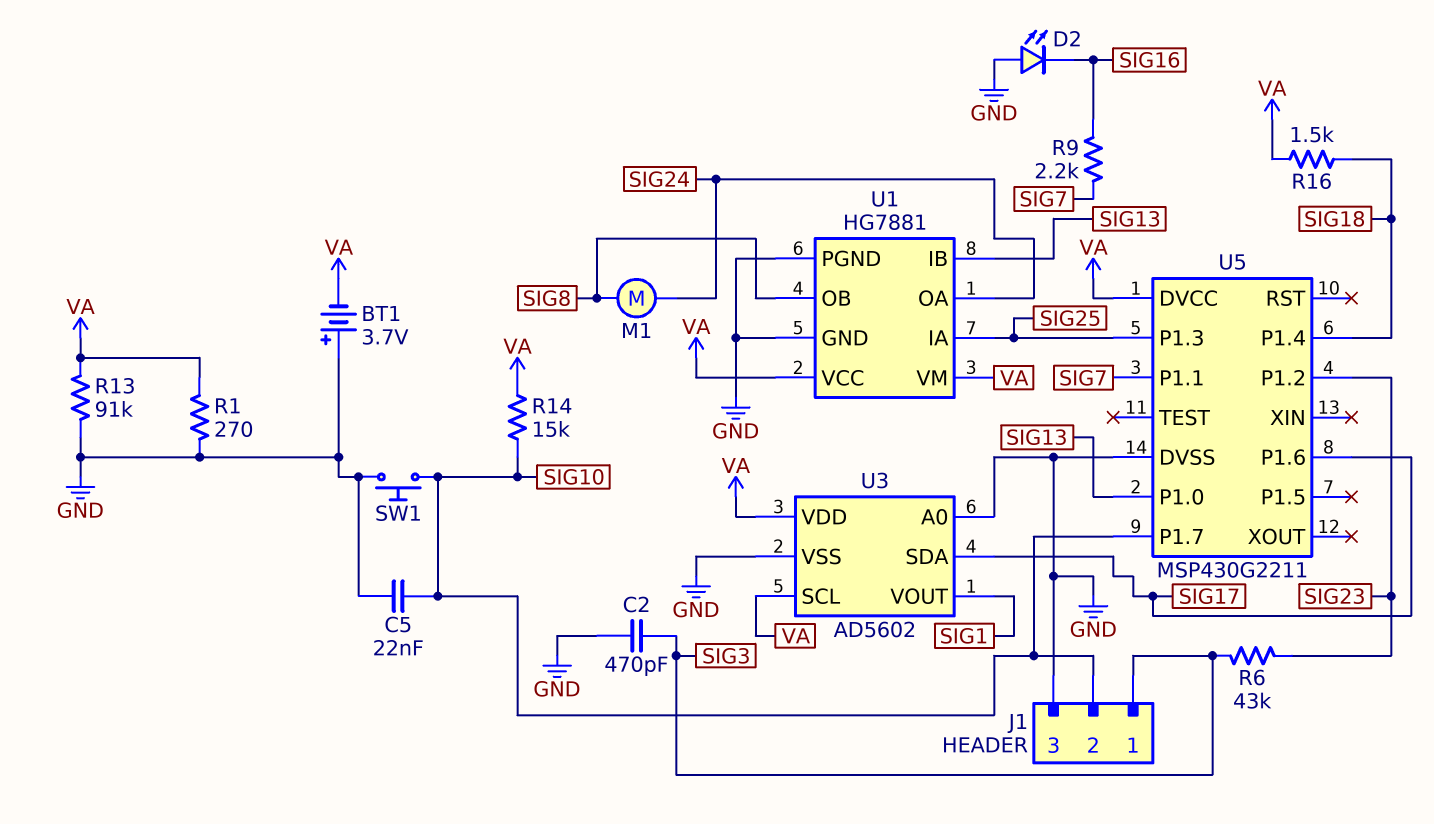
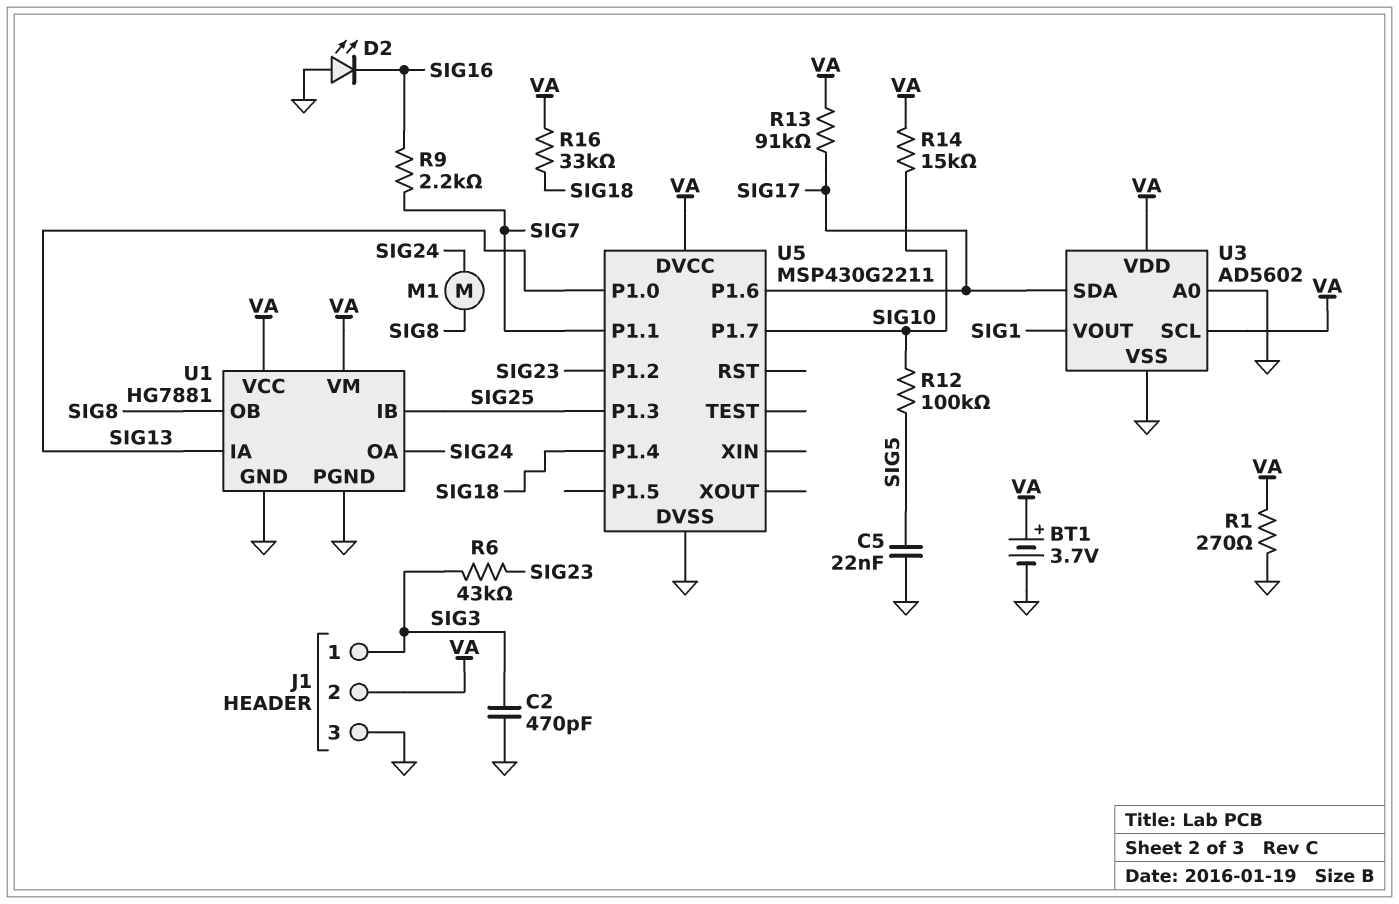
BT1: 3.7V (plus GND, minus VA) -> 3.7V (plus VA, minus GND)
C5: 22nF (GND, SIG10) -> 22nF (GND, SIG5)
J1 pin 2: SIG10 -> VA
R12: none -> 100k (SIG5, SIG10)
R13: 91k (GND, VA) -> 91k (SIG17, VA)
R16: 1.5k (SIG18, VA) -> 33k (SIG18, VA)
SW1: button (GND, SIG10) -> none
U1 pin IA: SIG25 -> SIG13
U1 pin IB: SIG13 -> SIG25

